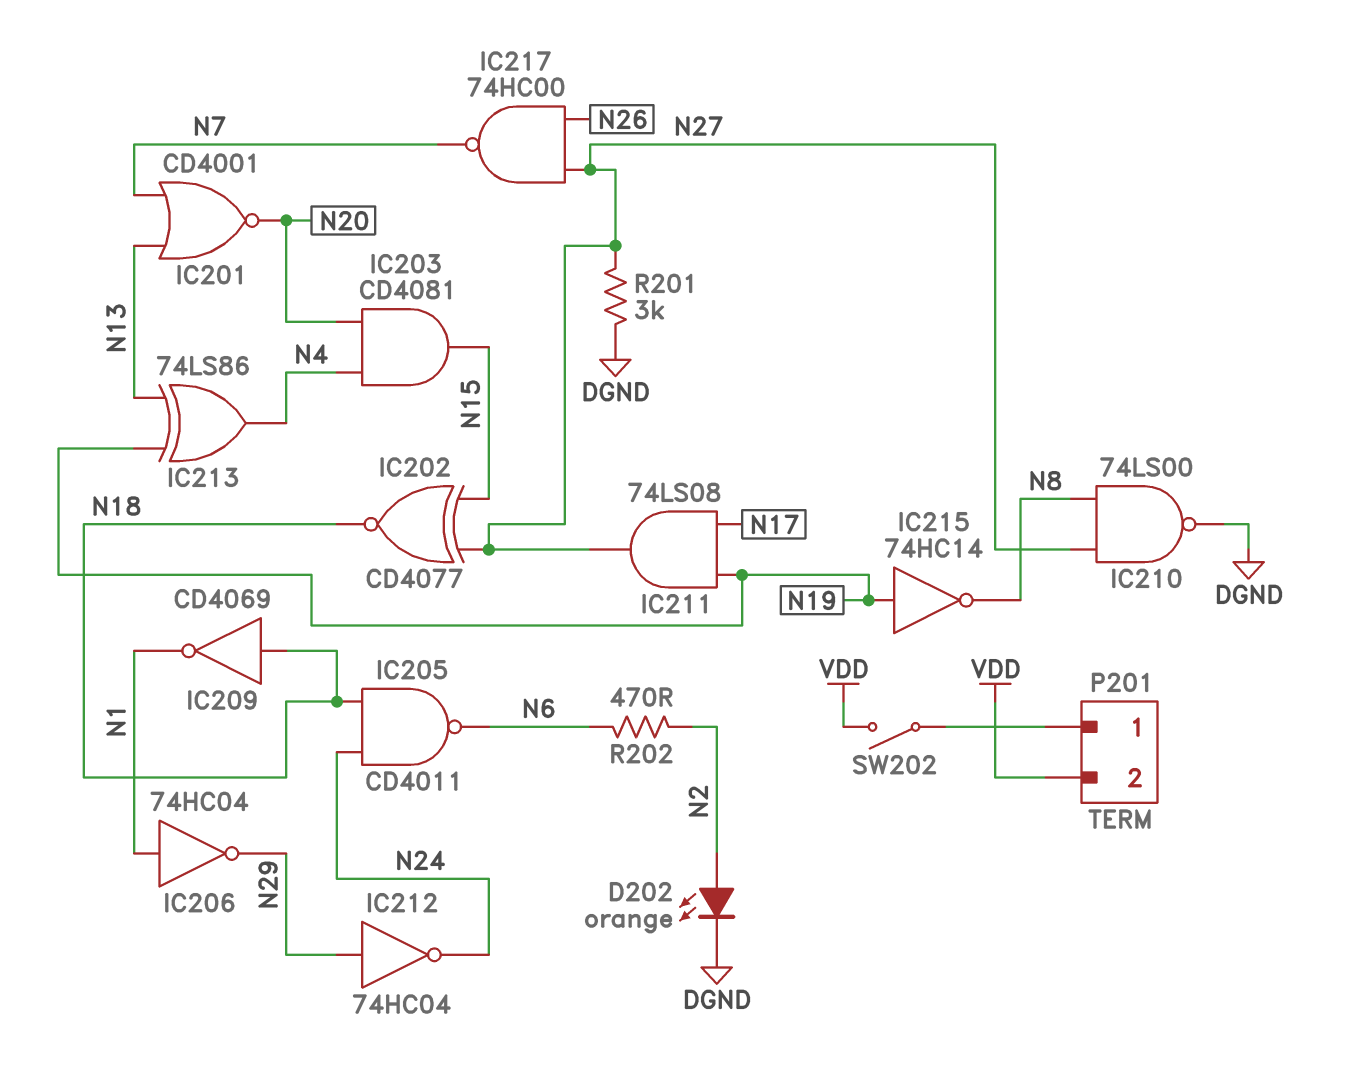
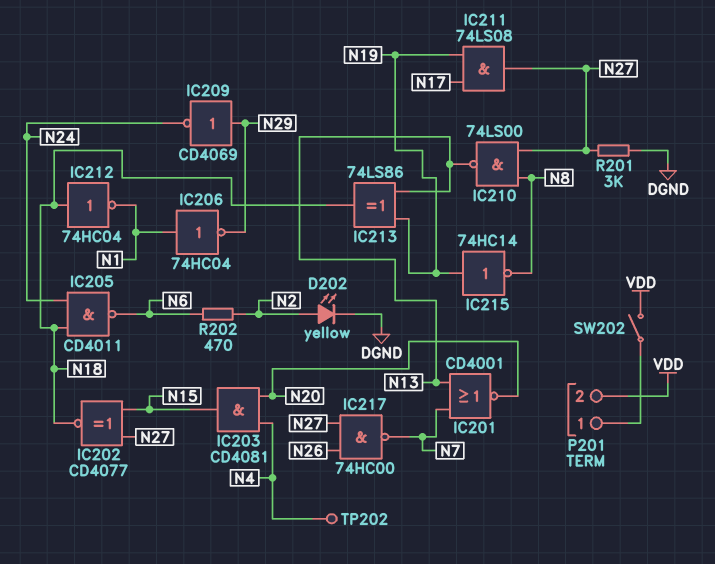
D202: LED orange (A N2, K DGND) -> LED yellow (A N2, K DGND)
IC209: NOT CD4069 (in N18, out N1) -> NOT CD4069 (in N29, out N24)
IC210: NAND 74LS00 (in N8, in N27, out DGND) -> NAND 74LS00 (in N8, in N27, out N13)
IC212: NOT 74HC04 (in N29, out N24) -> NOT 74HC04 (in N18, out N1)
IC213: XOR 74LS86 (in N13, in N19, out N4) -> XOR 74LS86 (in N13, in N19, out N18)
TP202: none -> test point (N4)

